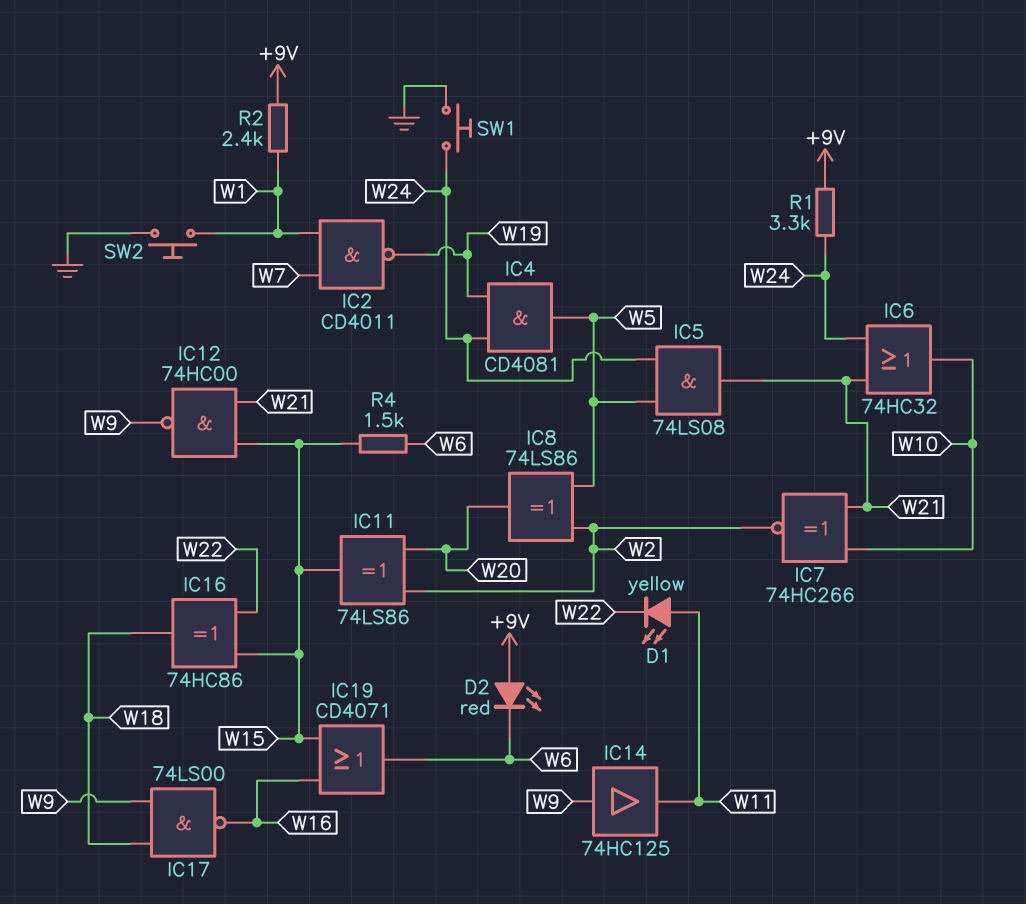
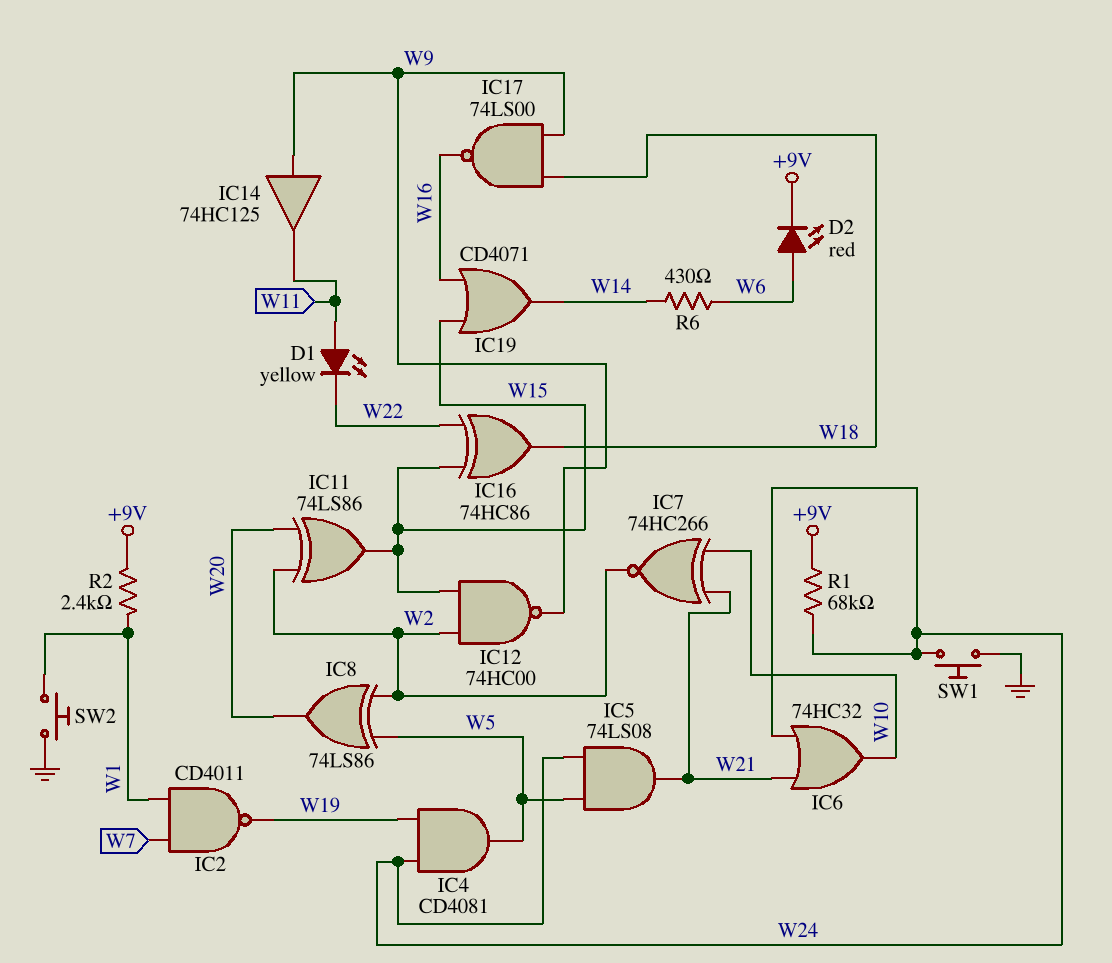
D2: LED red (A +9V, K W6) -> LED red (A W6, K +9V)
IC12: NAND 74HC00 (in W15, in W21, out W9) -> NAND 74HC00 (in W2, in W15, out W9)
IC19: OR CD4071 (in W15, in W16, out W6) -> OR CD4071 (in W15, in W16, out W14)
R1: 3.3k (+9V, W24) -> 68k (+9V, W24)
R4: 1.5k (W6, W15) -> none
R6: none -> 430 (W6, W14)

